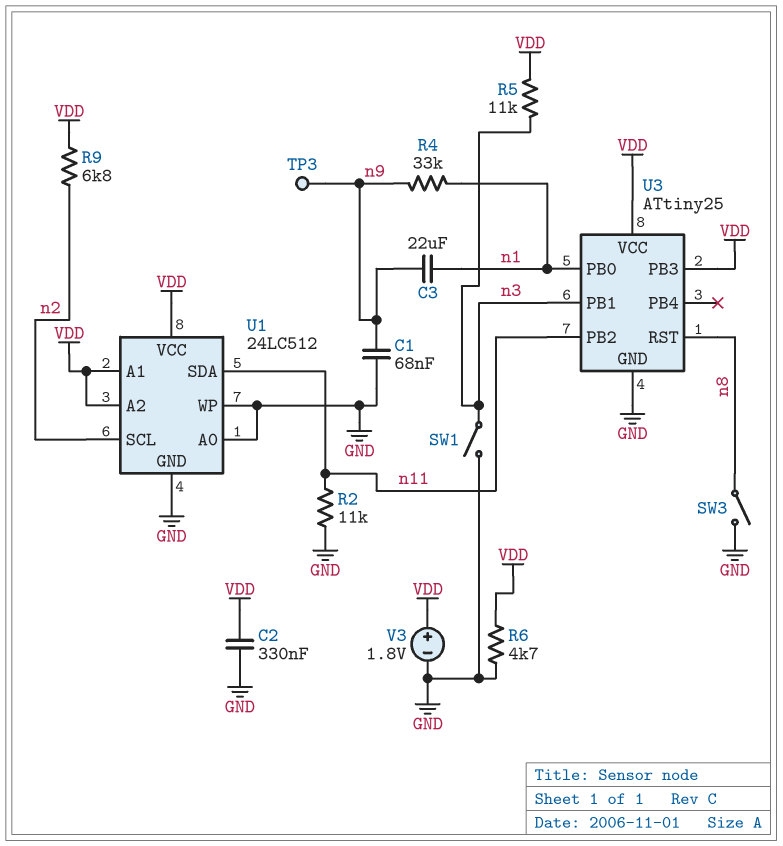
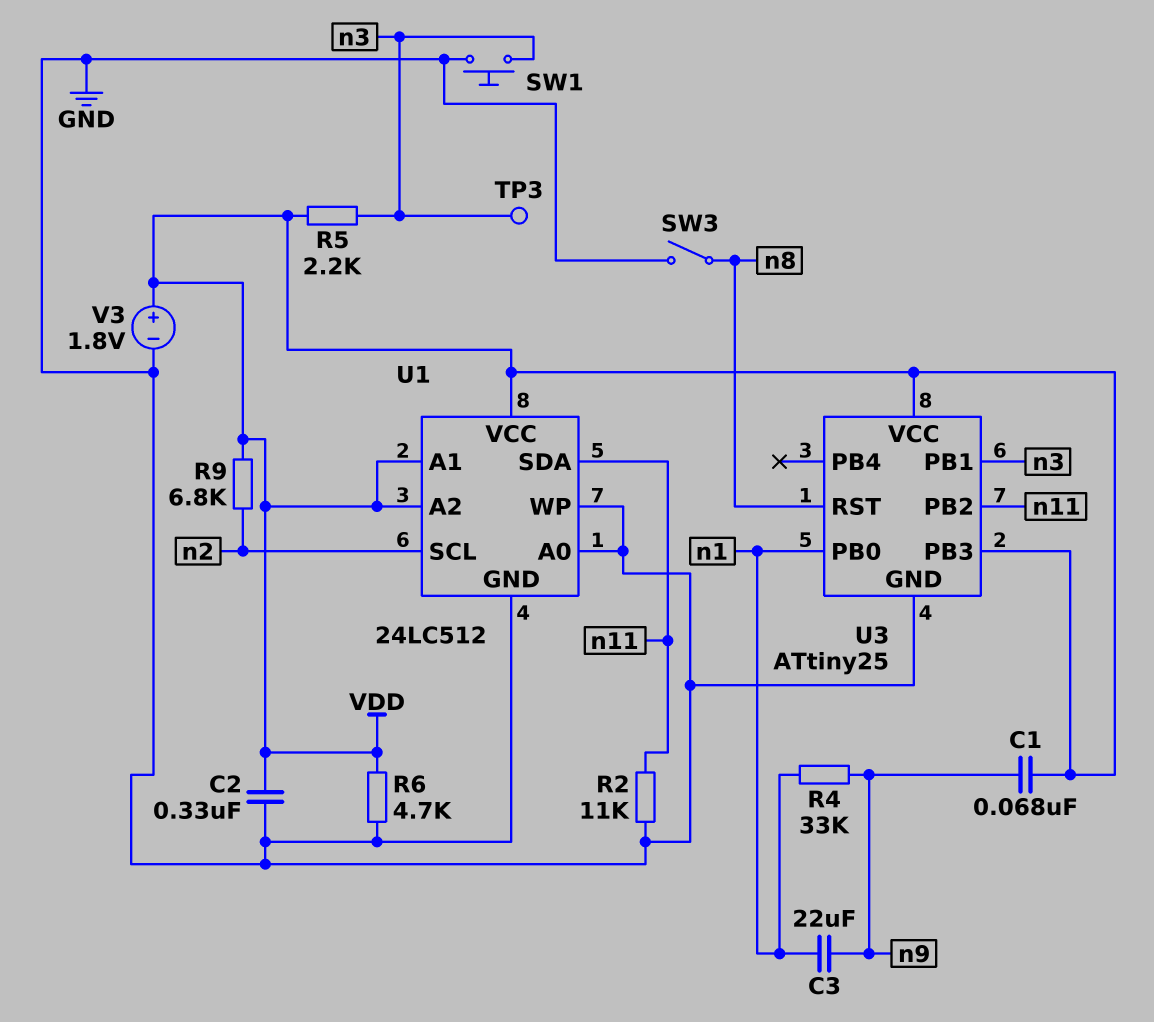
C1: 68nF (GND, n9) -> 68nF (VDD, n9)
R5: 11k (VDD, n3) -> 2.2k (VDD, n3)
SW1: switch (GND, n3) -> button (GND, n3)
TP3: test point (n9) -> test point (n3)

